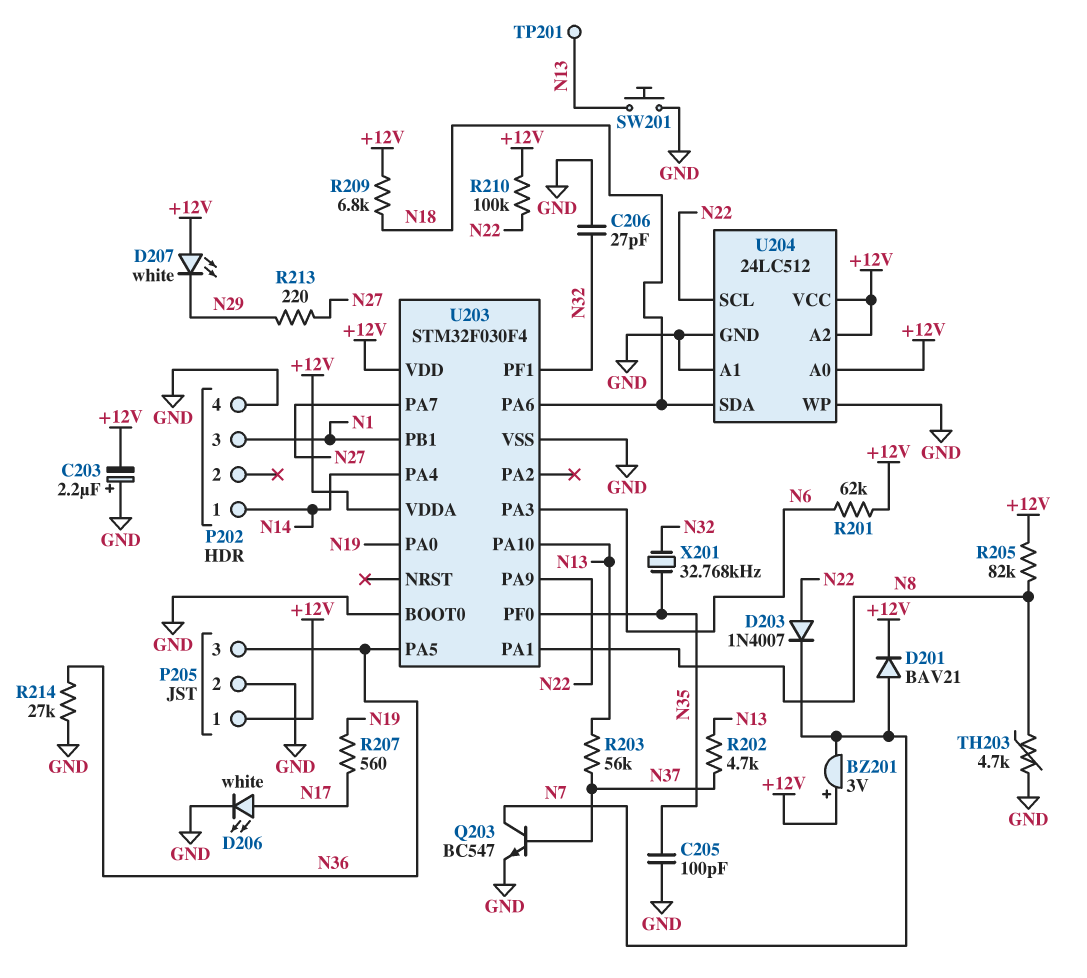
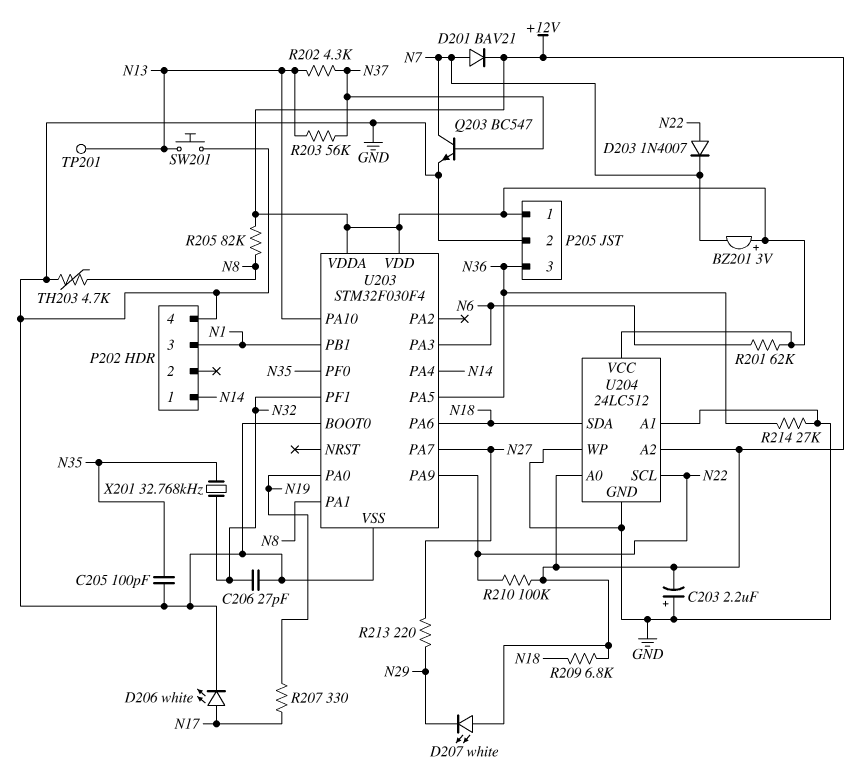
R202: 4.7k (N13, N37) -> 4.3k (N13, N37)
R207: 560 (N17, N19) -> 330 (N17, N19)

